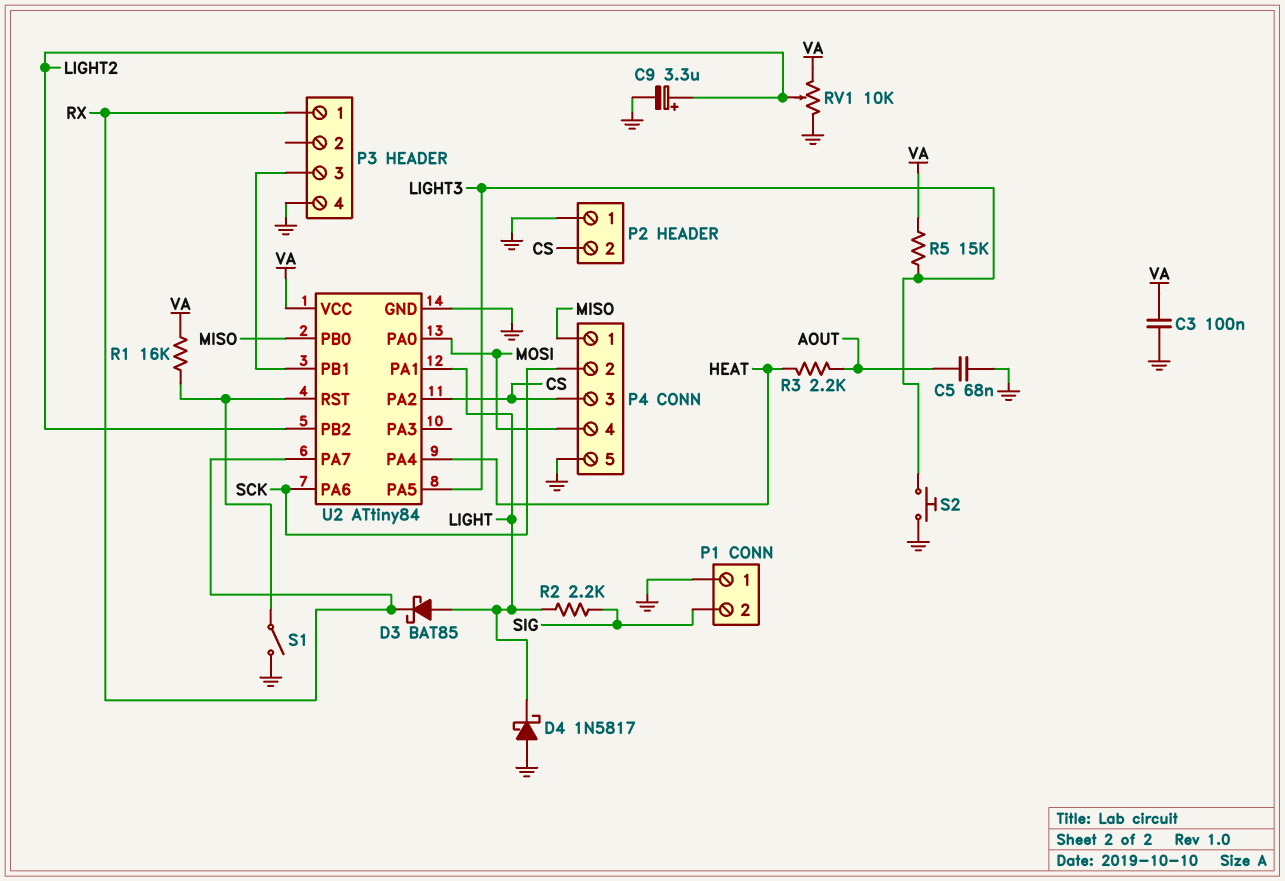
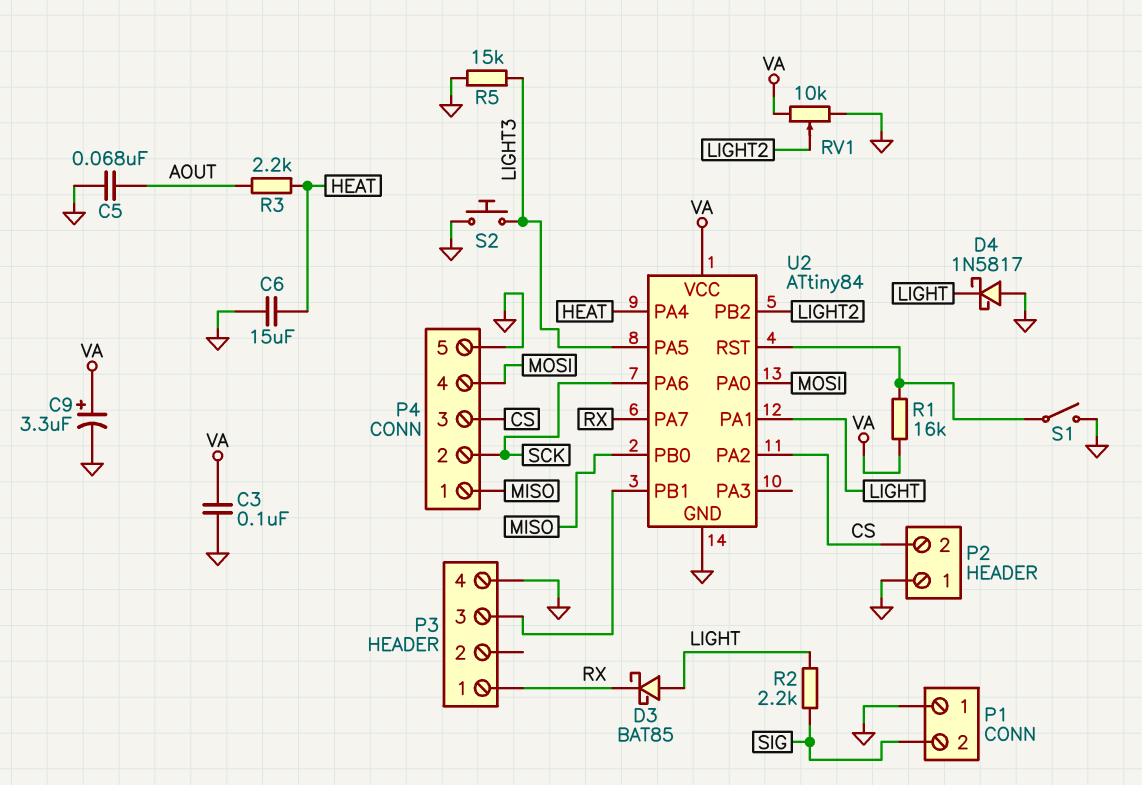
C6: none -> 15uF (GND, HEAT)
C9: 3.3uF (plus LIGHT2, minus GND) -> 3.3uF (plus VA, minus GND)
R5: 15k (LIGHT3, VA) -> 15k (GND, LIGHT3)

